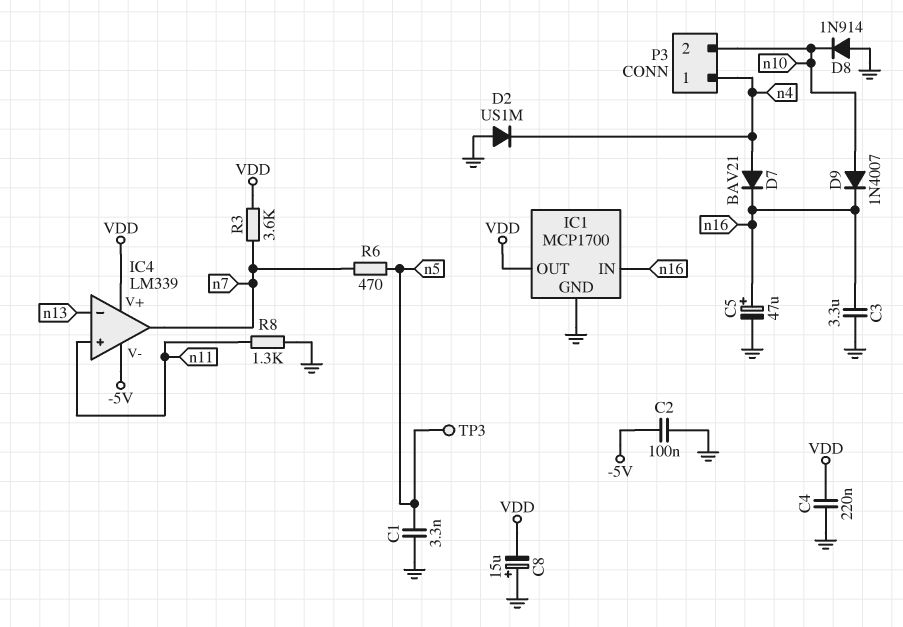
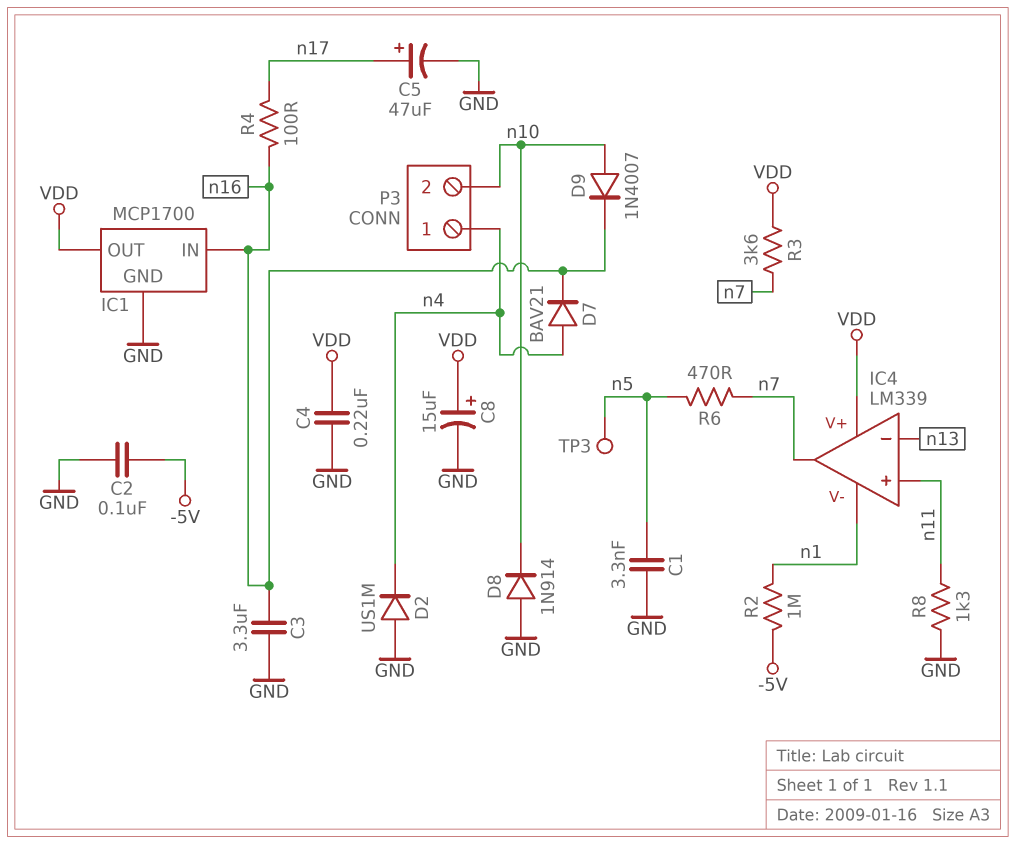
C5: 47uF (plus n16, minus GND) -> 47uF (plus n17, minus GND)
C8: 15uF (plus GND, minus VDD) -> 15uF (plus VDD, minus GND)
IC4 pin V-: -5V -> n1
R2: none -> 1M (-5V, n1)
R4: none -> 100 (n16, n17)

